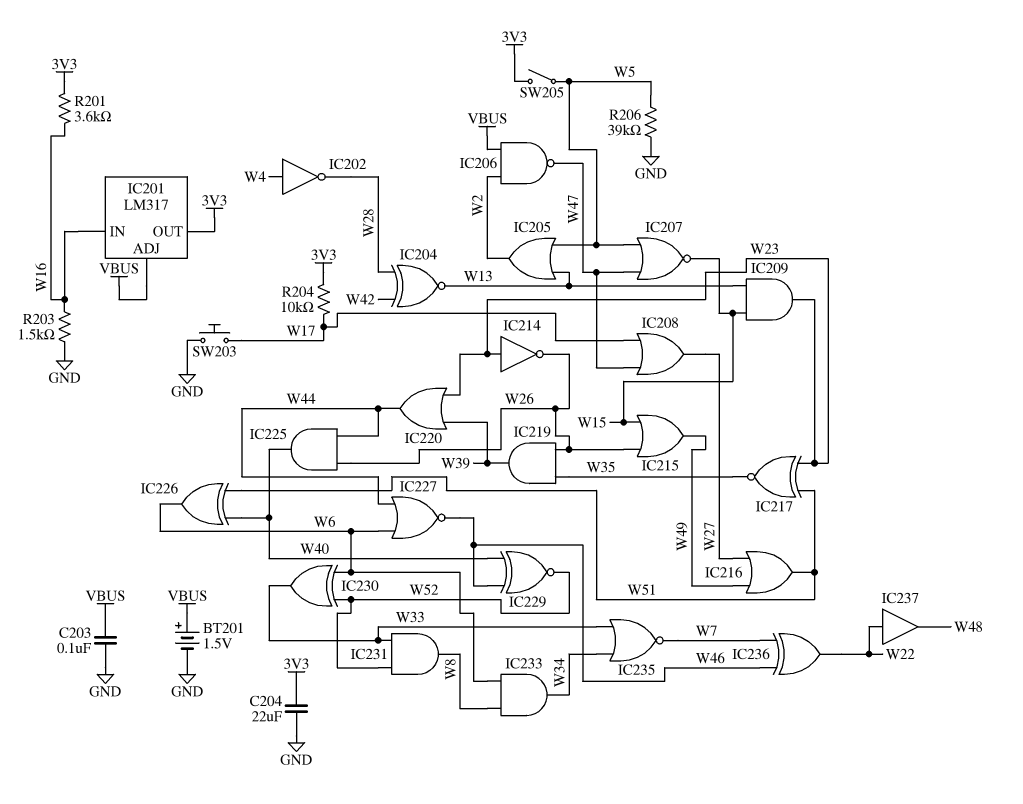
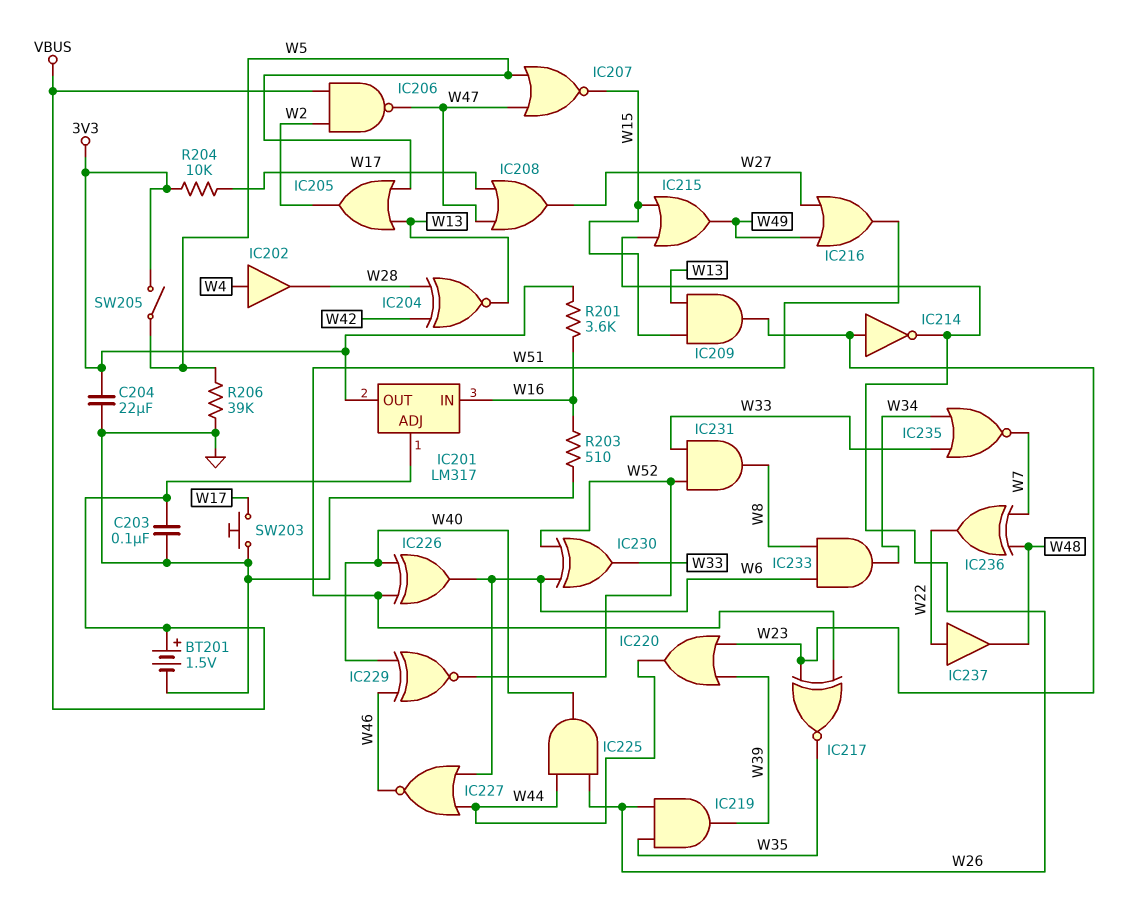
IC202: NOT (in W4, out W28) -> buffer (in W4, out W28)
IC236: XOR (in W7, in W46, out W22) -> XOR (in W7, in W48, out W22)
R203: 1.5k (GND, W16) -> 510 (GND, W16)

